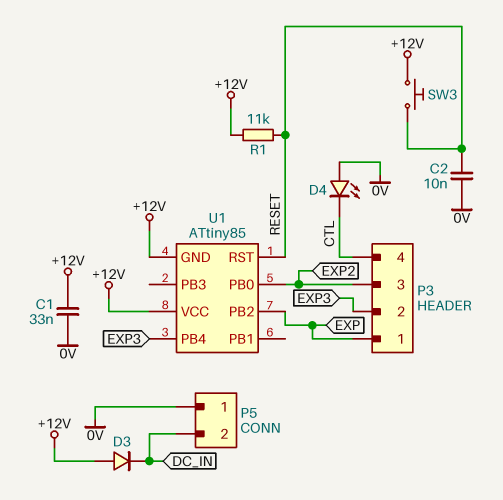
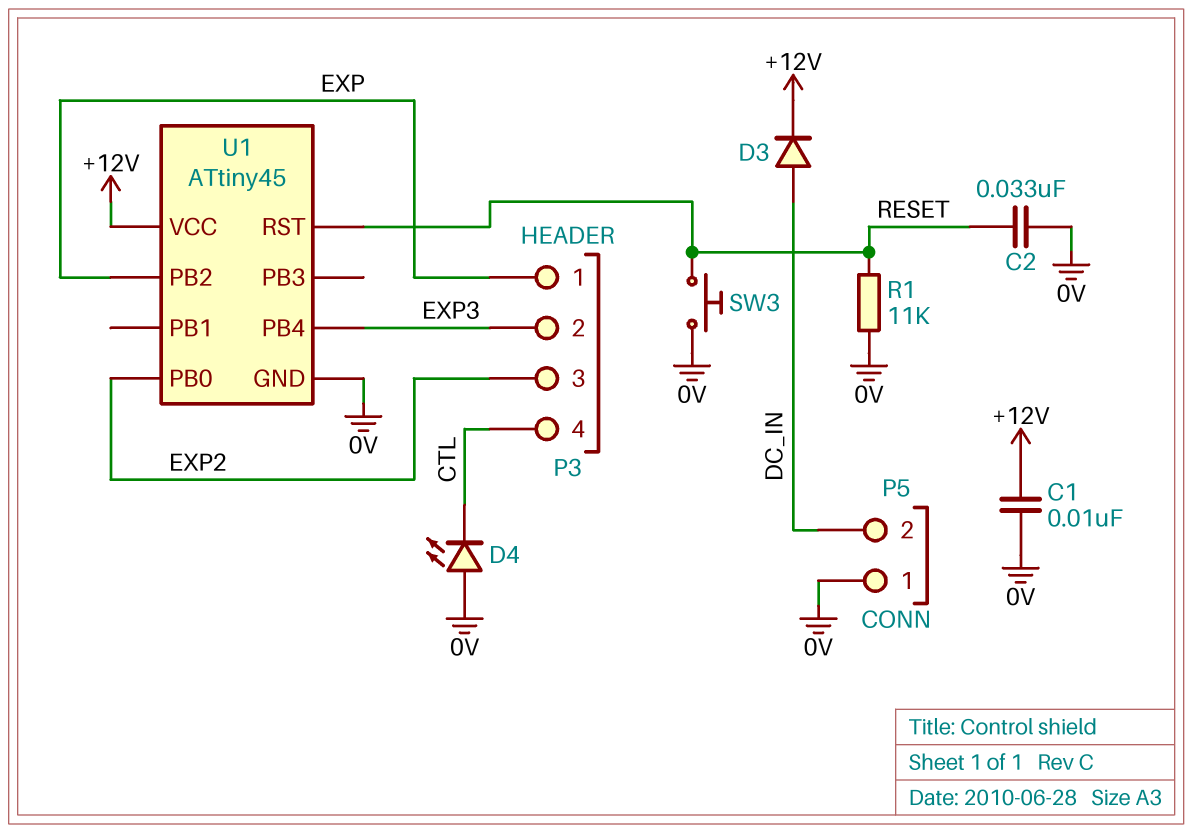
C1: 33nF (+12V, 0V) -> 10nF (+12V, 0V)
C2: 10nF (0V, RESET) -> 33nF (0V, RESET)
D3: diode (A +12V, K DC_IN) -> diode (A DC_IN, K +12V)
R1: 11k (+12V, RESET) -> 11k (0V, RESET)
SW3: button (+12V, RESET) -> button (0V, RESET)
U1: ATtiny85 -> ATtiny45
U1 pin GND: +12V -> 0V

